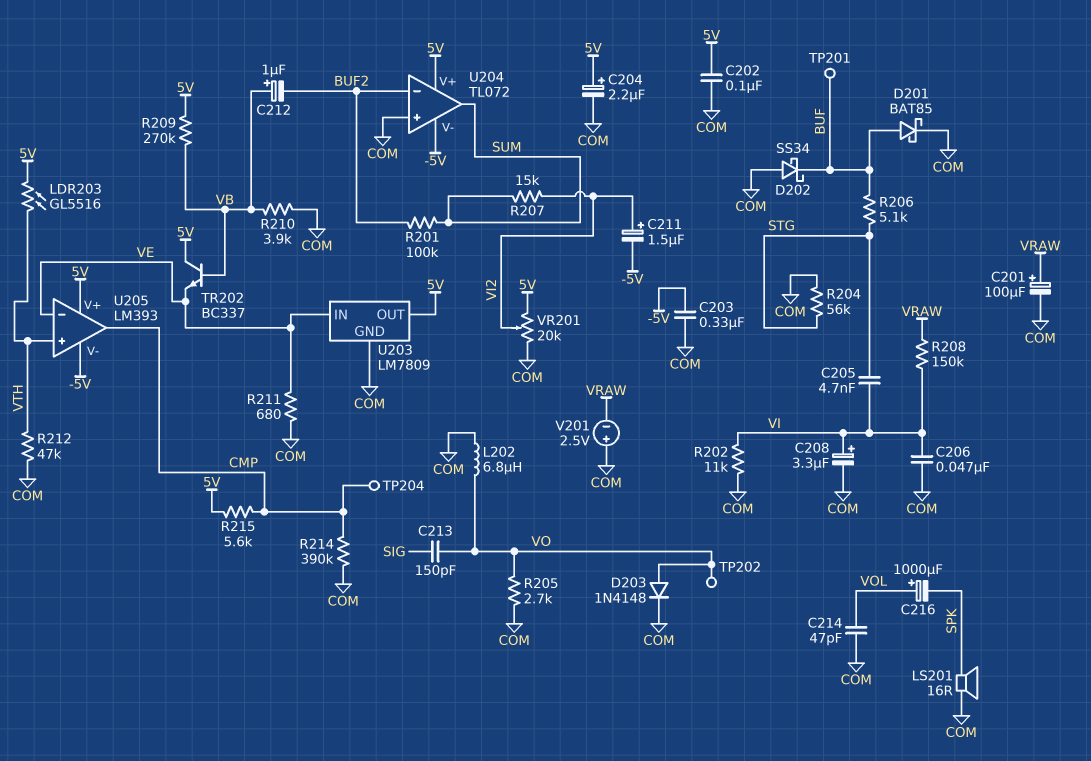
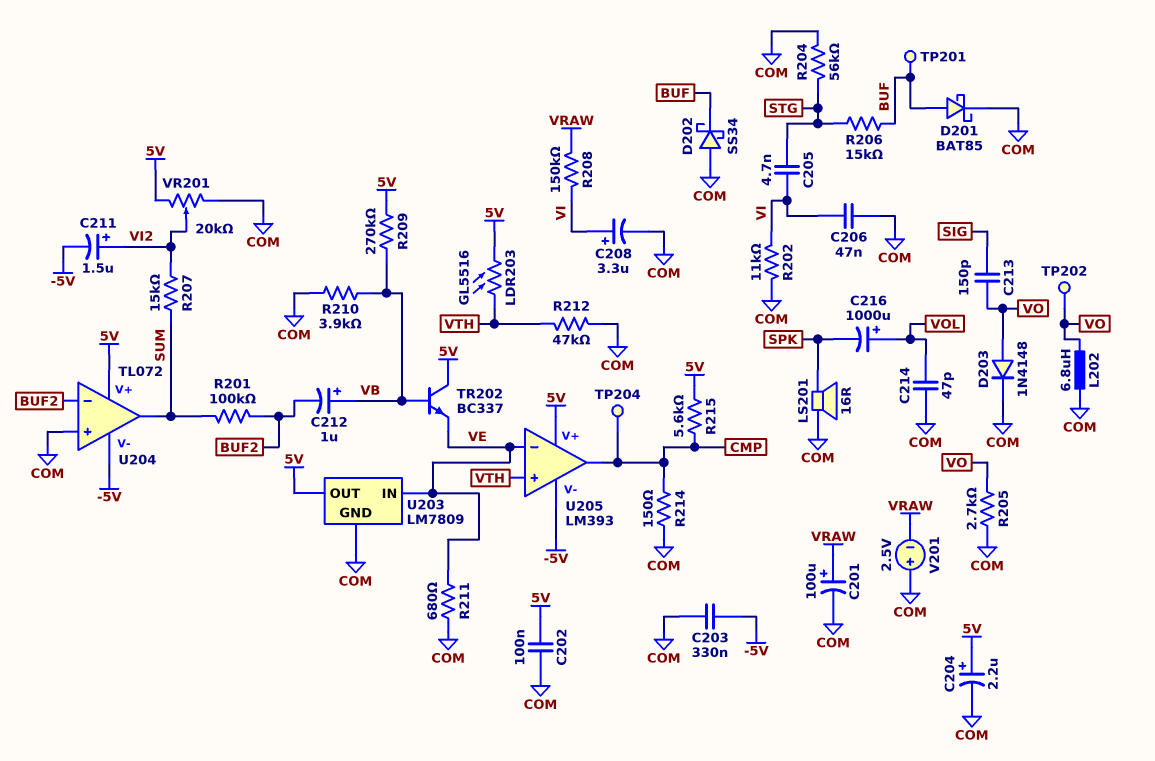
R206: 5.1k (BUF, STG) -> 15k (BUF, STG)
R214: 390k (CMP, COM) -> 150 (CMP, COM)

